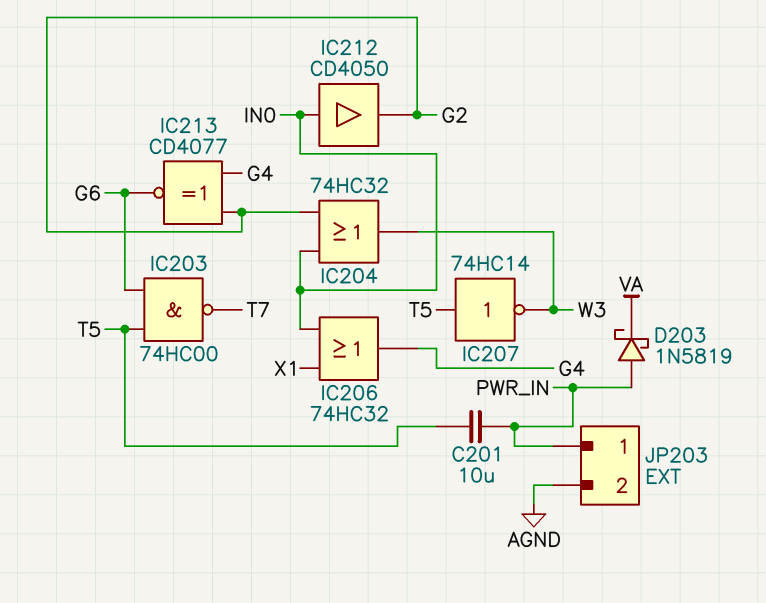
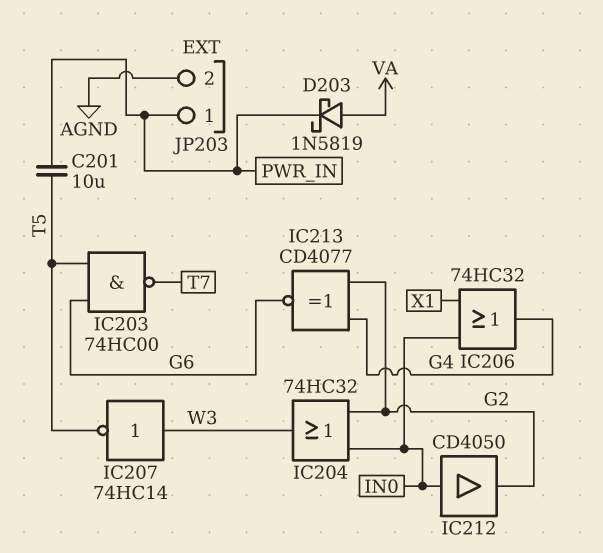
D203: schottky 1N5819 (A PWR_IN, K VA) -> schottky 1N5819 (A VA, K PWR_IN)
IC207: NOT 74HC14 (in T5, out W3) -> NOT 74HC14 (in W3, out T5)

